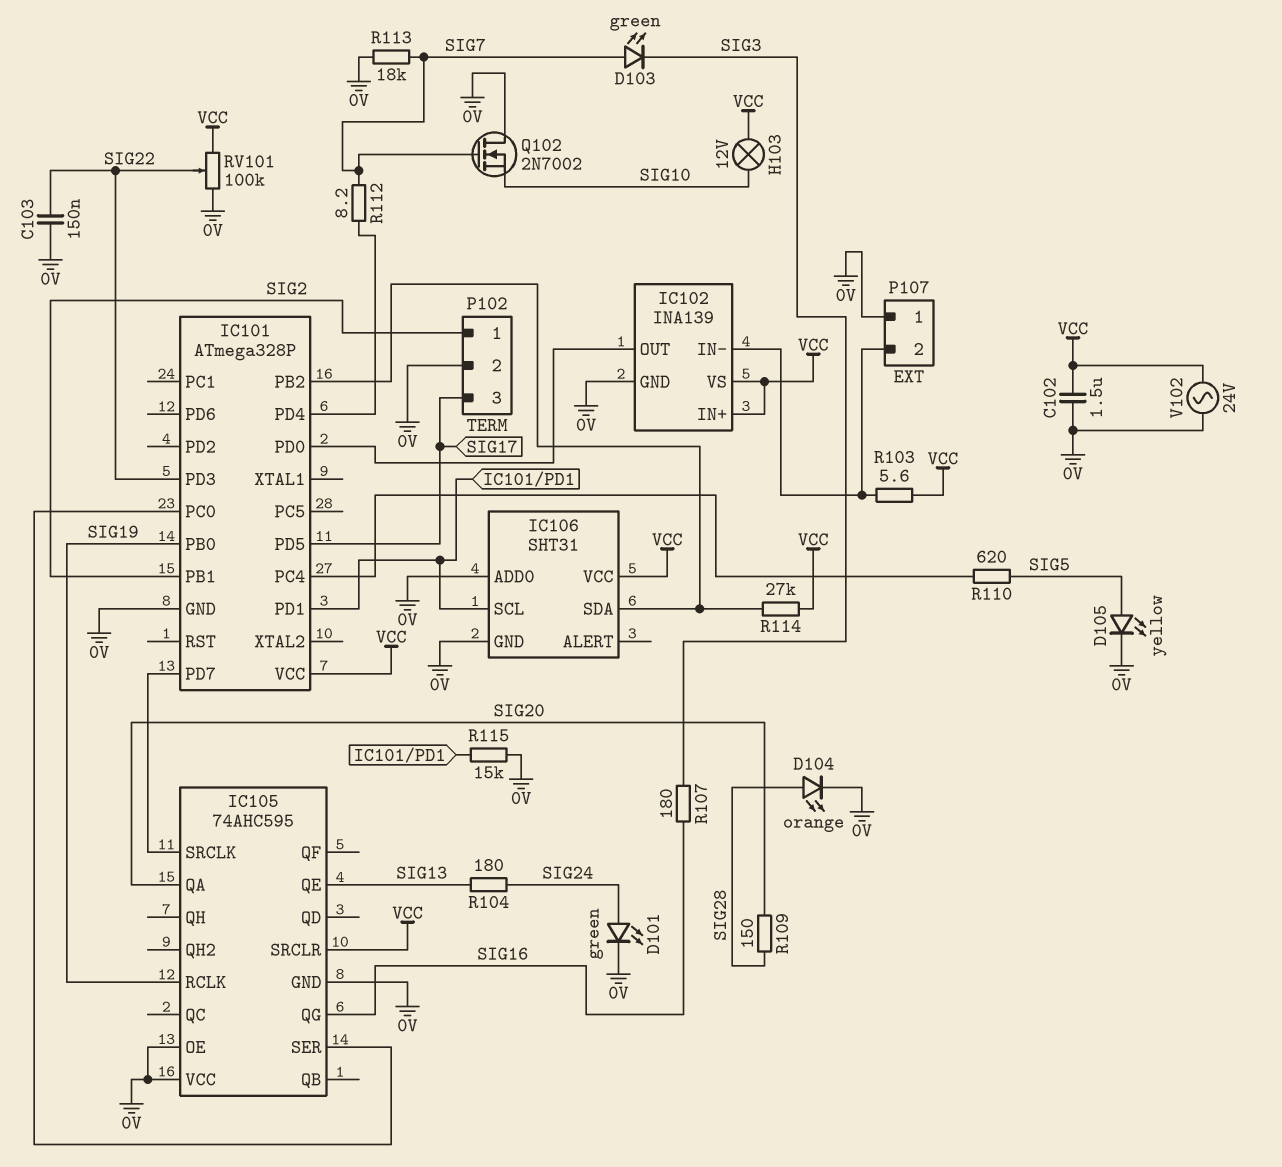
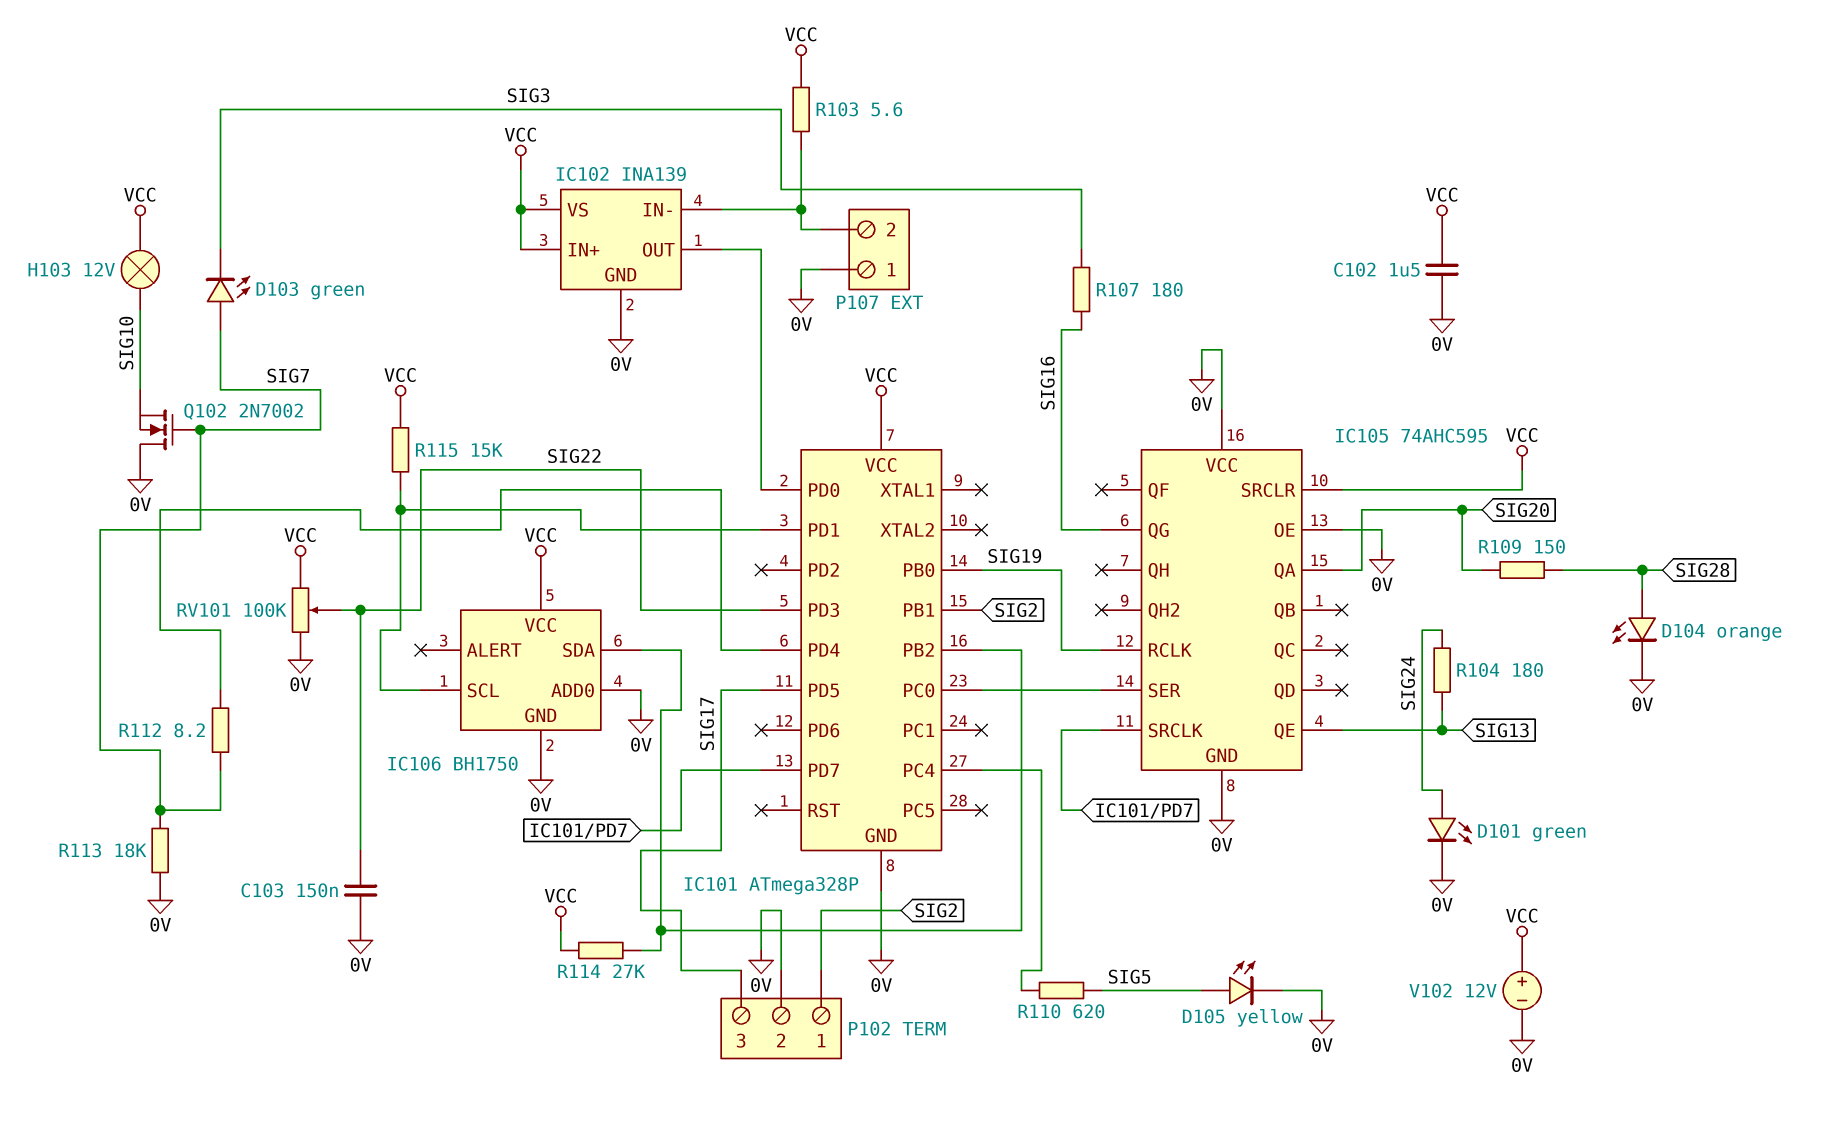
IC106: SHT31 -> BH1750
R115: 15k (0V, IC101/PD1) -> 15k (IC101/PD1, VCC)
V102: AC 24V (0V, VCC) -> 12V (plus VCC, minus 0V)

